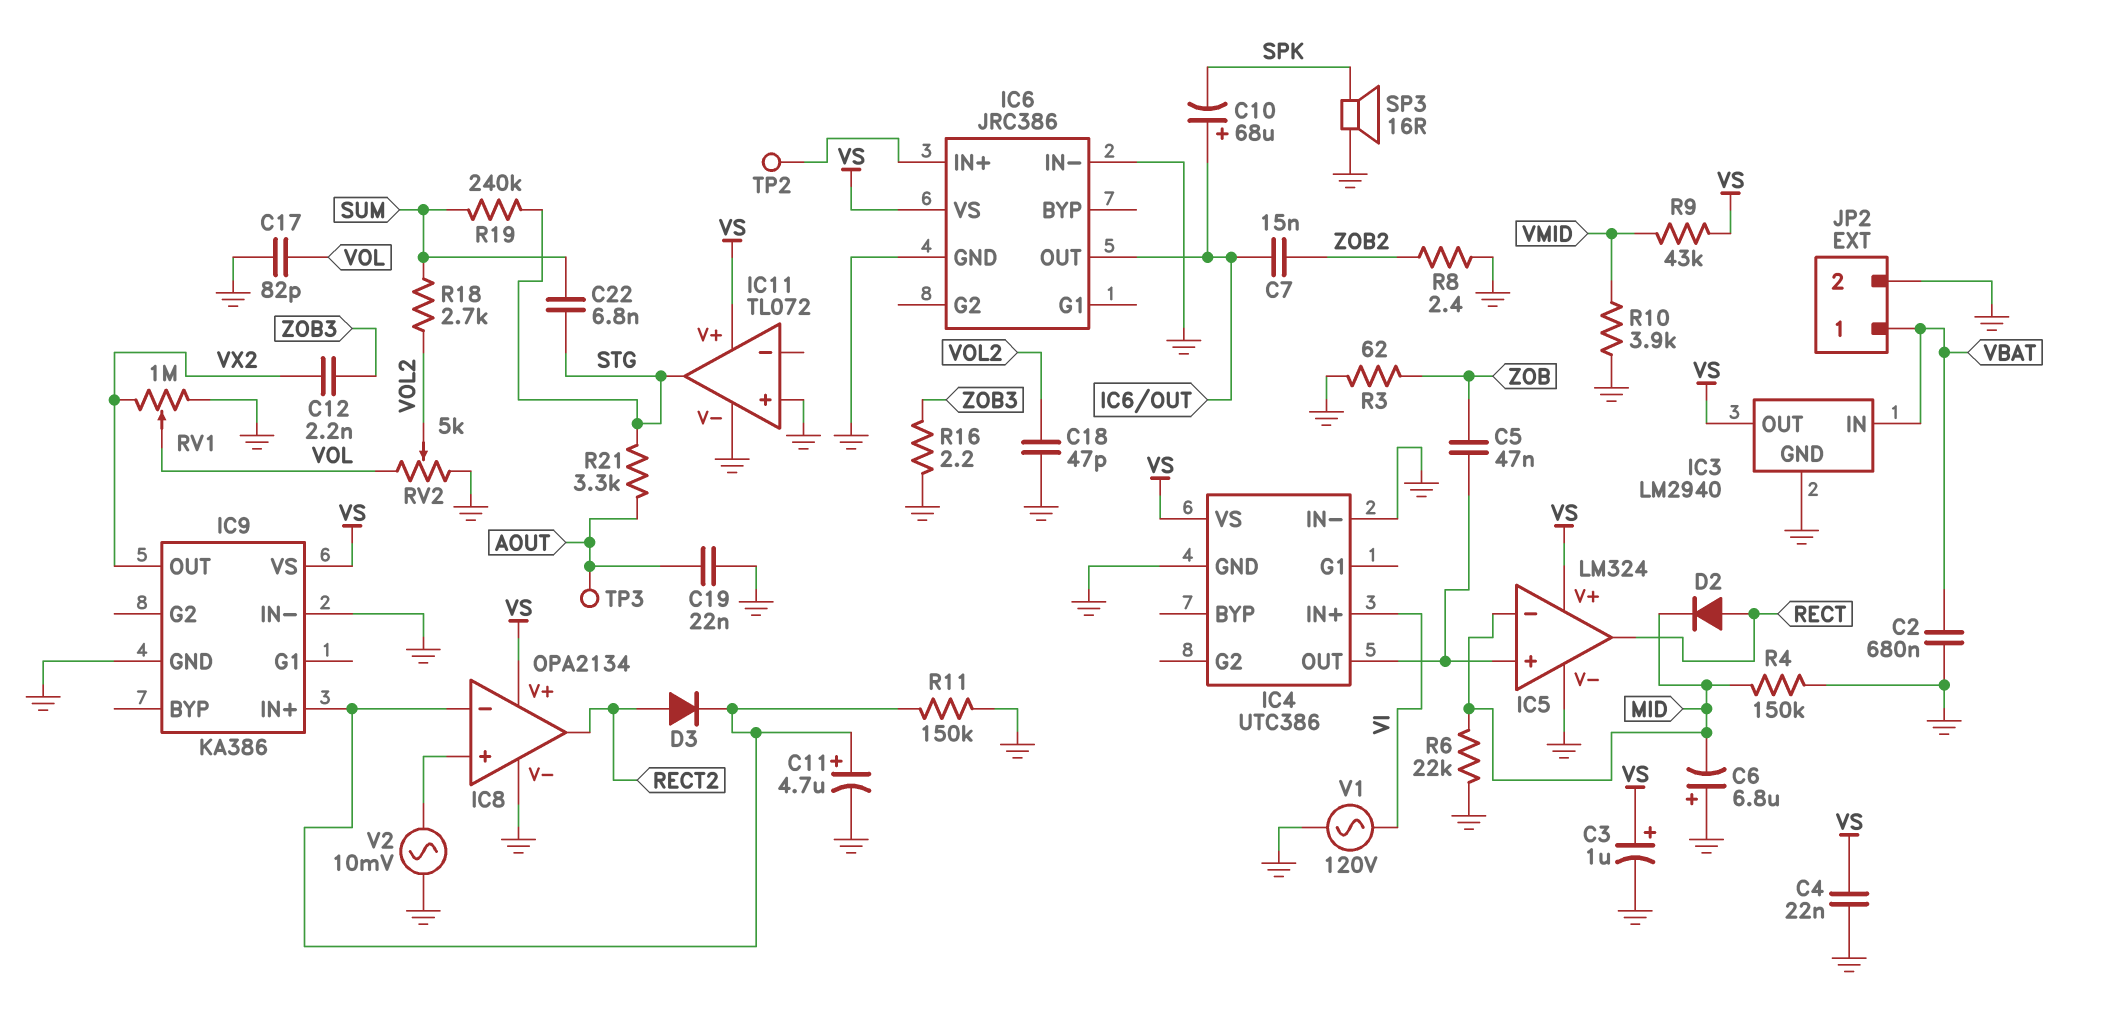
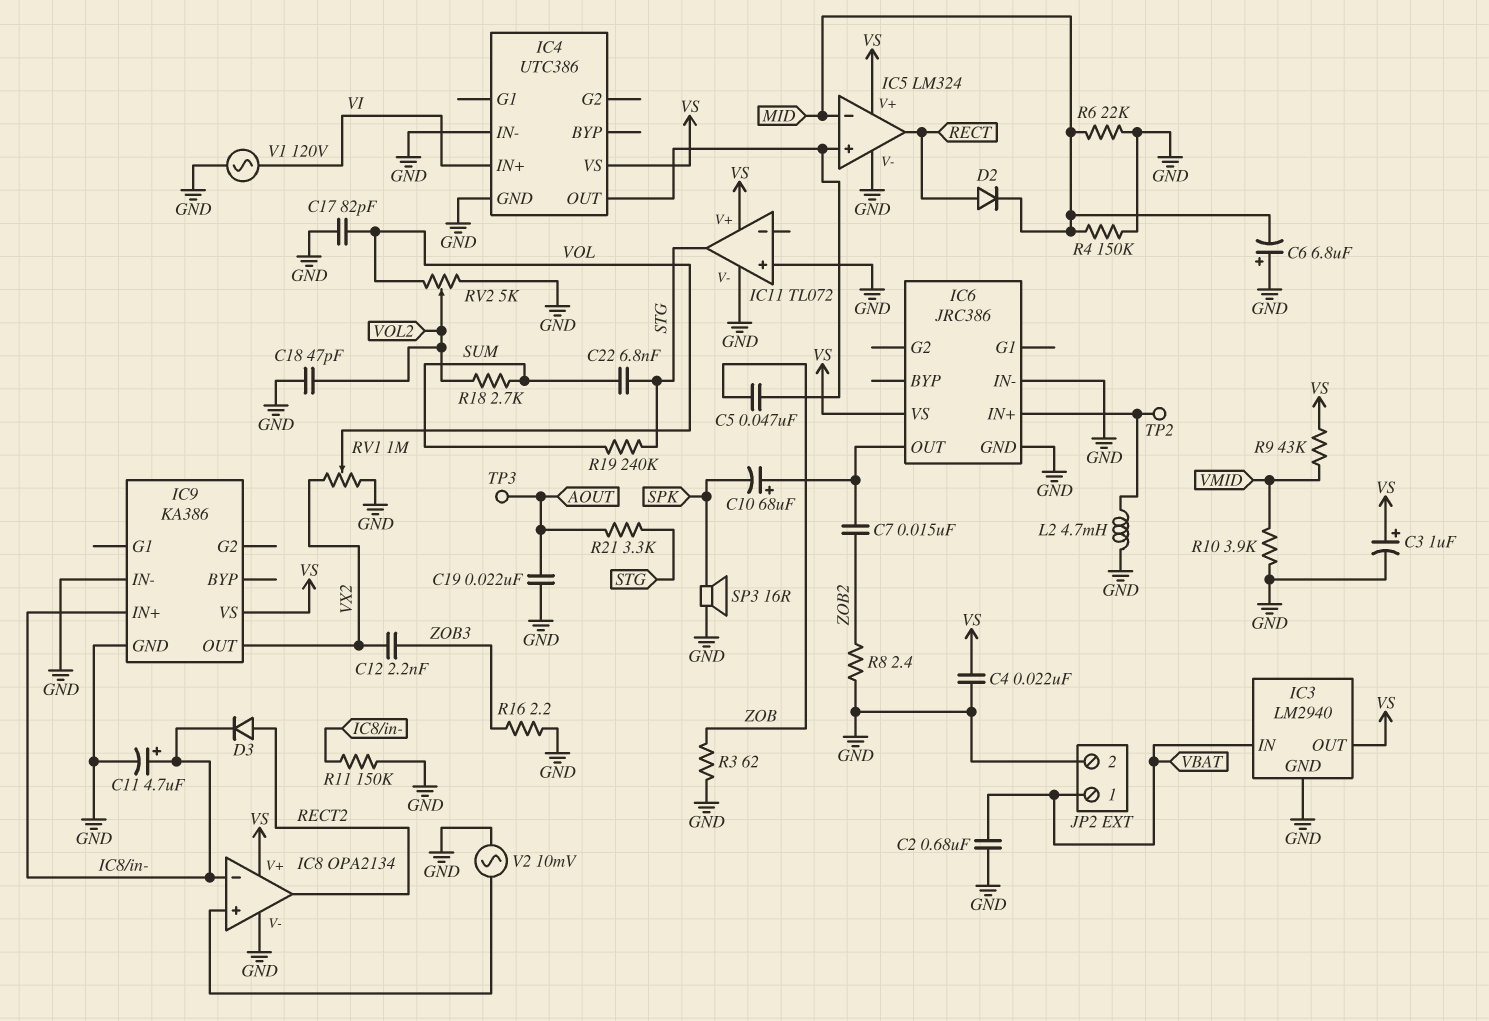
L2: none -> 4.7mH (GND, IC6/IN+)

